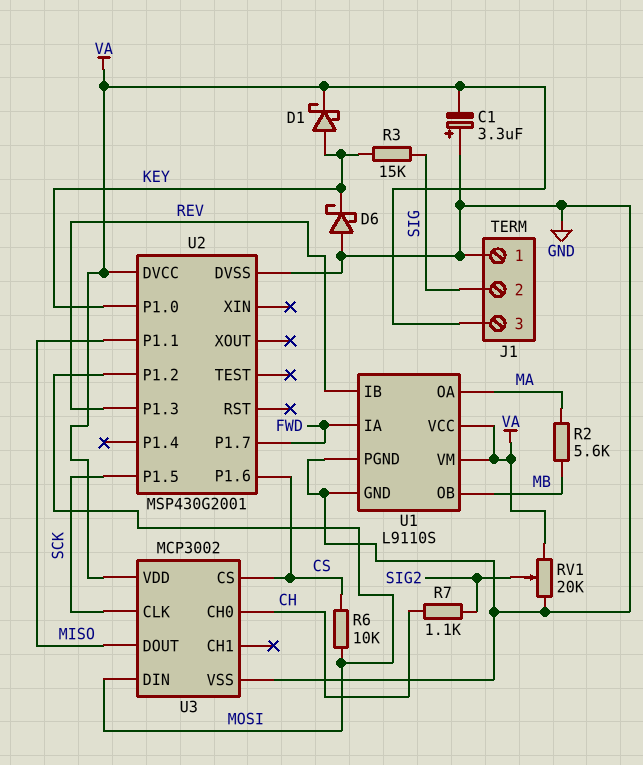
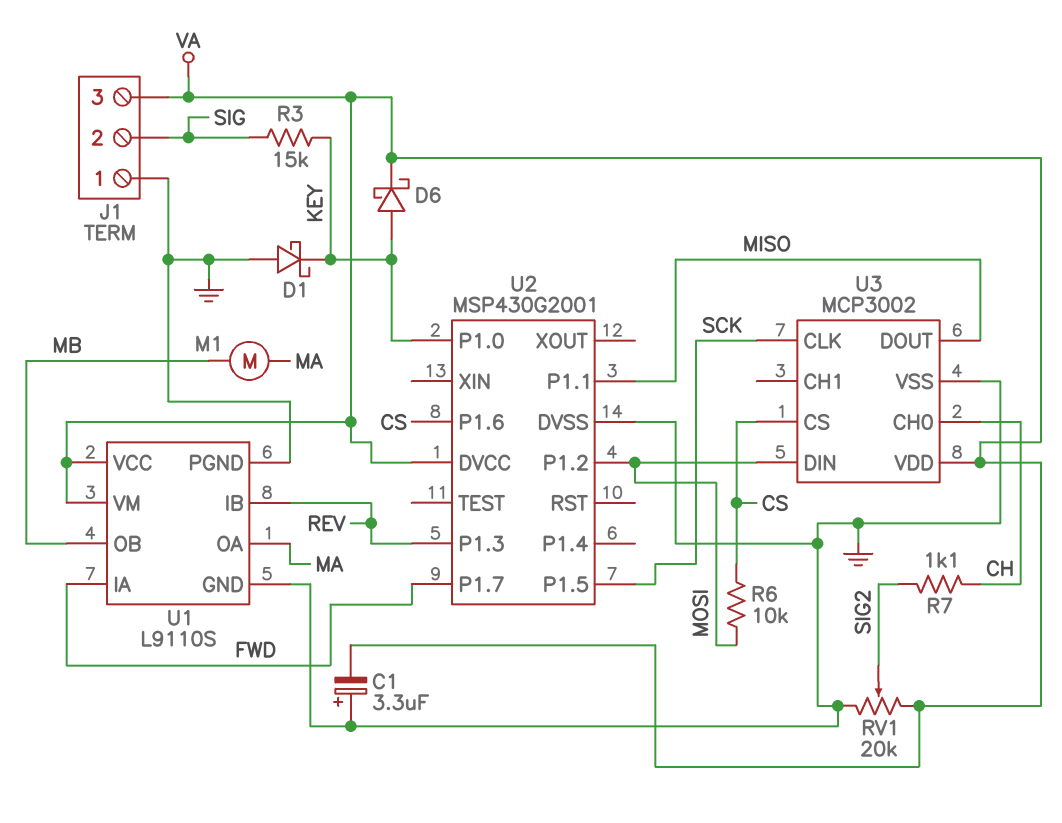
D1: schottky (A KEY, K VA) -> schottky (A GND, K KEY)
D6: schottky (A GND, K KEY) -> schottky (A KEY, K VA)
M1: none -> motor (MA, MB)
R2: 5.6k (MA, MB) -> none

